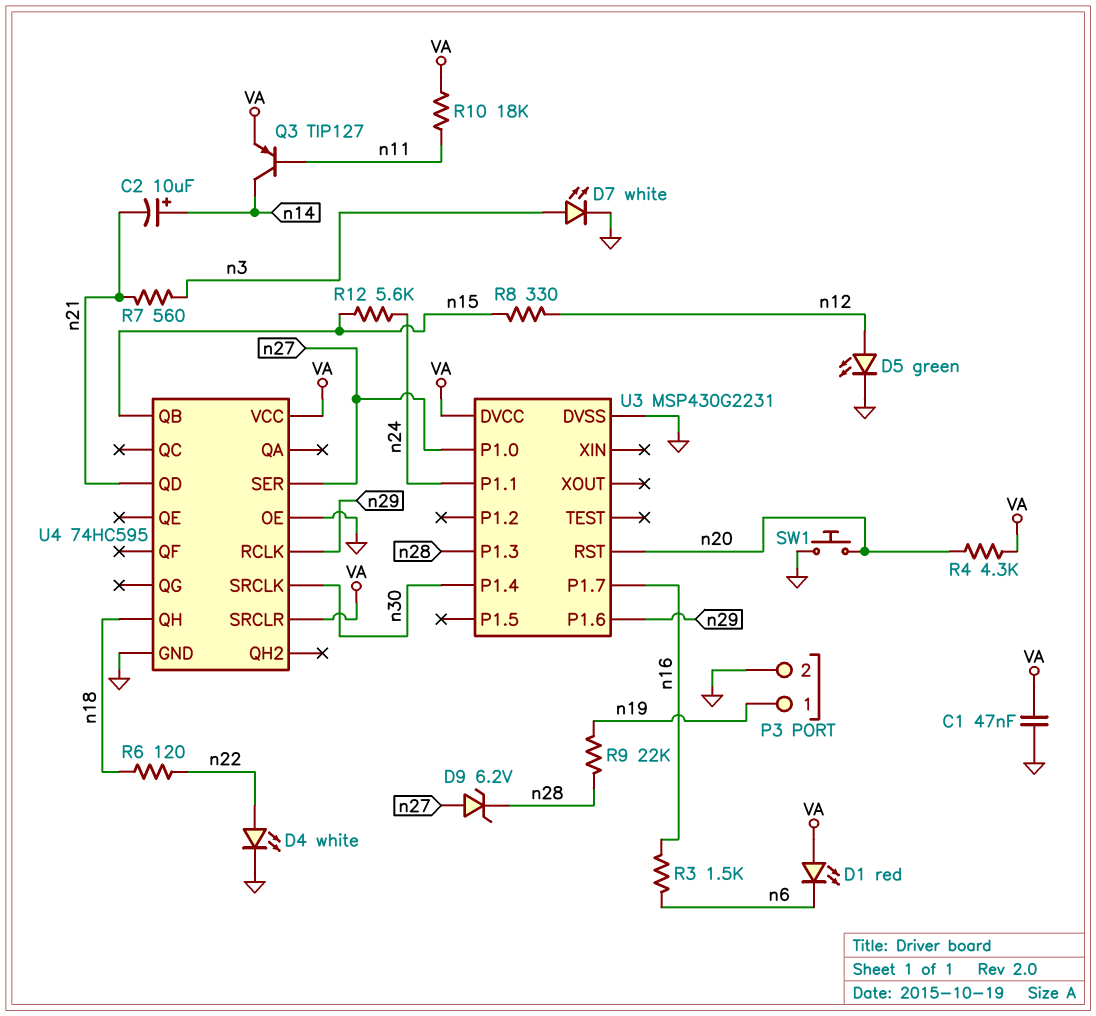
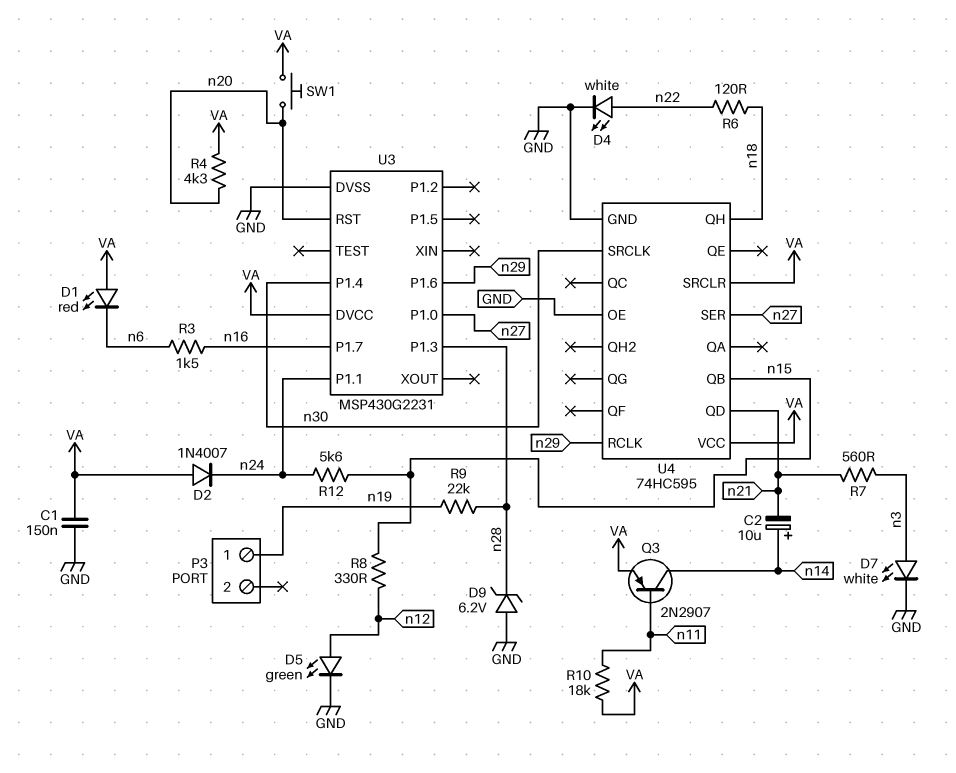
C1: 47nF (GND, VA) -> 150nF (GND, VA)
D2: none -> diode 1N4007 (A VA, K n24)
D9: zener 6.2V (A n27, K n28) -> zener 6.2V (A GND, K n28)
P3 pin 2: GND -> none
Q3: PNP TIP127 (B n11, C n14, E VA) -> PNP 2N2907 (B n11, C n14, E VA)
SW1: button (GND, n20) -> button (VA, n20)

